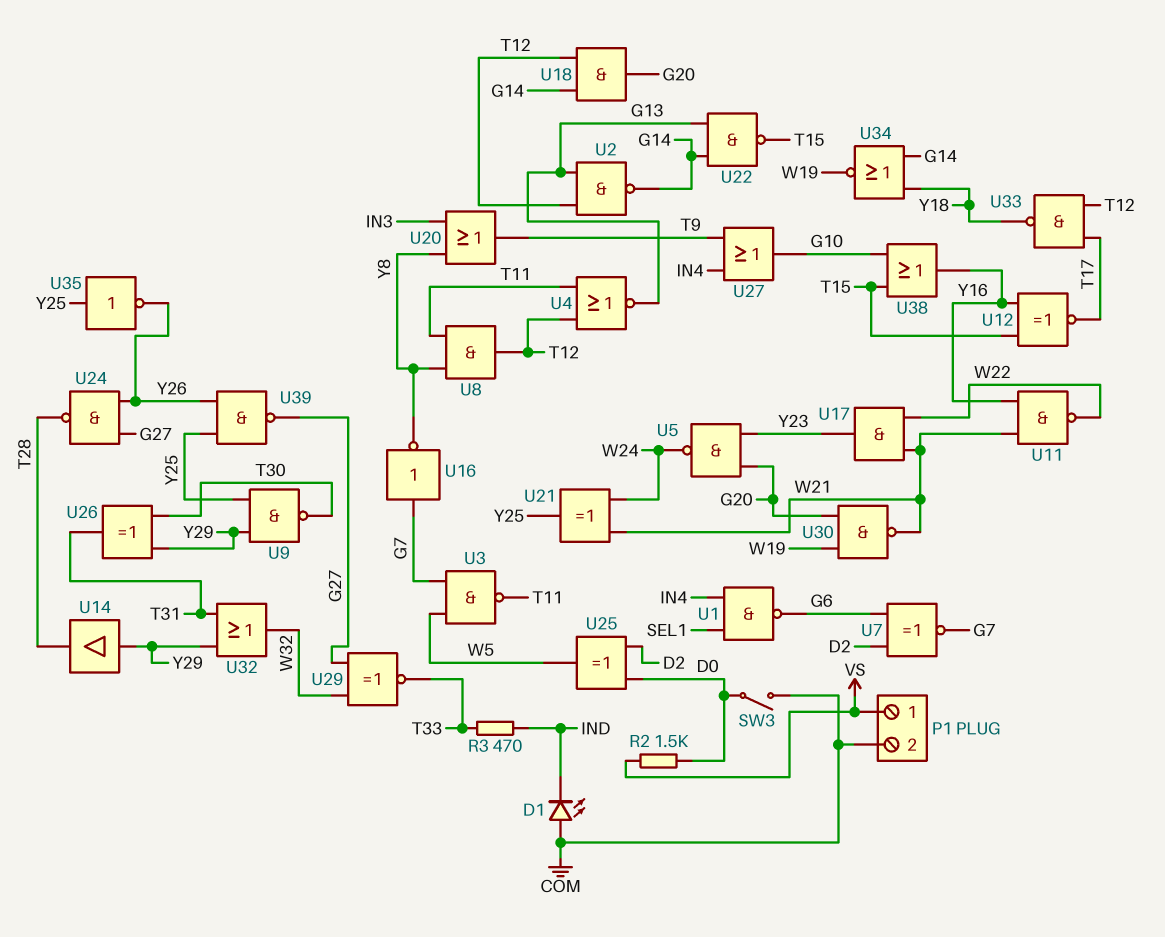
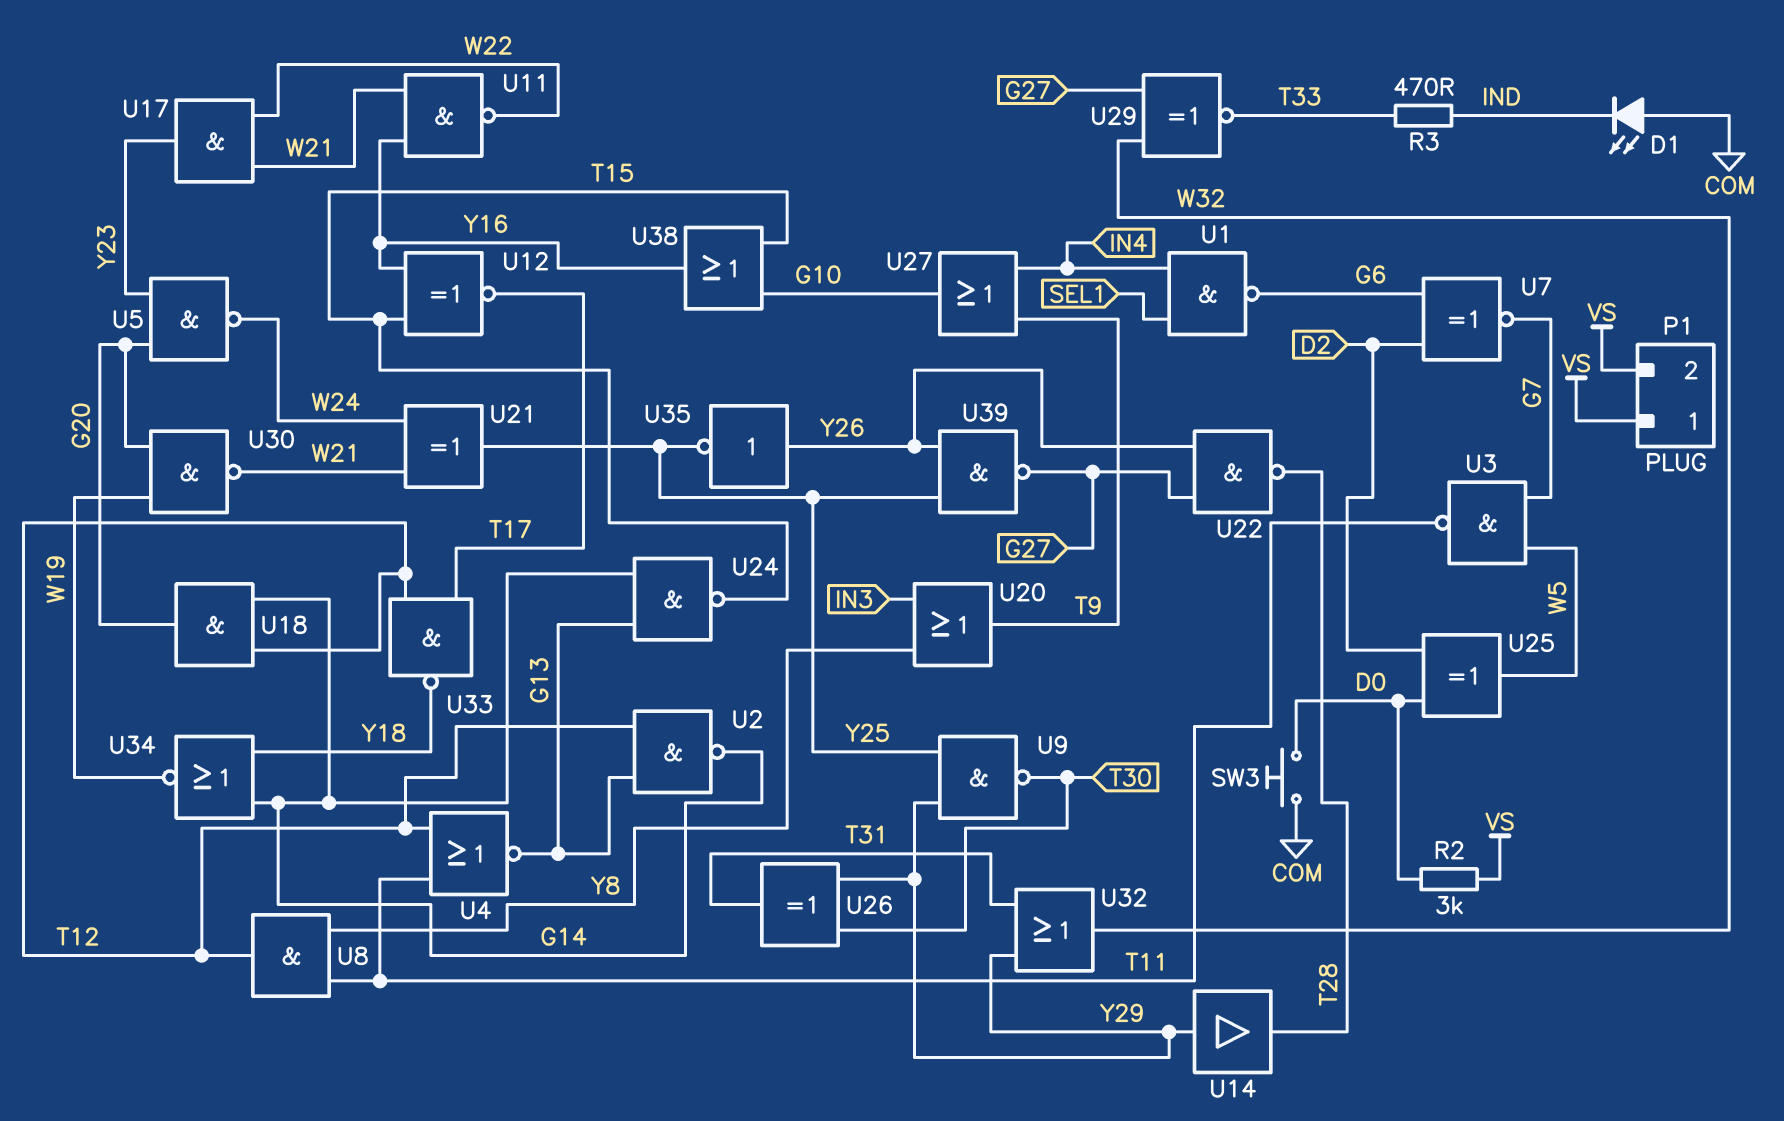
P1 pin 2: COM -> VS
R2: 1.5k (D0, VS) -> 3k (D0, VS)
SW3: switch (COM, D0) -> button (COM, D0)
U16: NOT (in G7, out Y8) -> none
U22: NAND (in G13, in G14, out T15) -> NAND (in G27, in Y26, out T28)
U24: NAND (in G27, in Y26, out T28) -> NAND (in G13, in G14, out T15)
U35: NOT (in Y25, out Y26) -> NOT (in Y26, out Y25)

